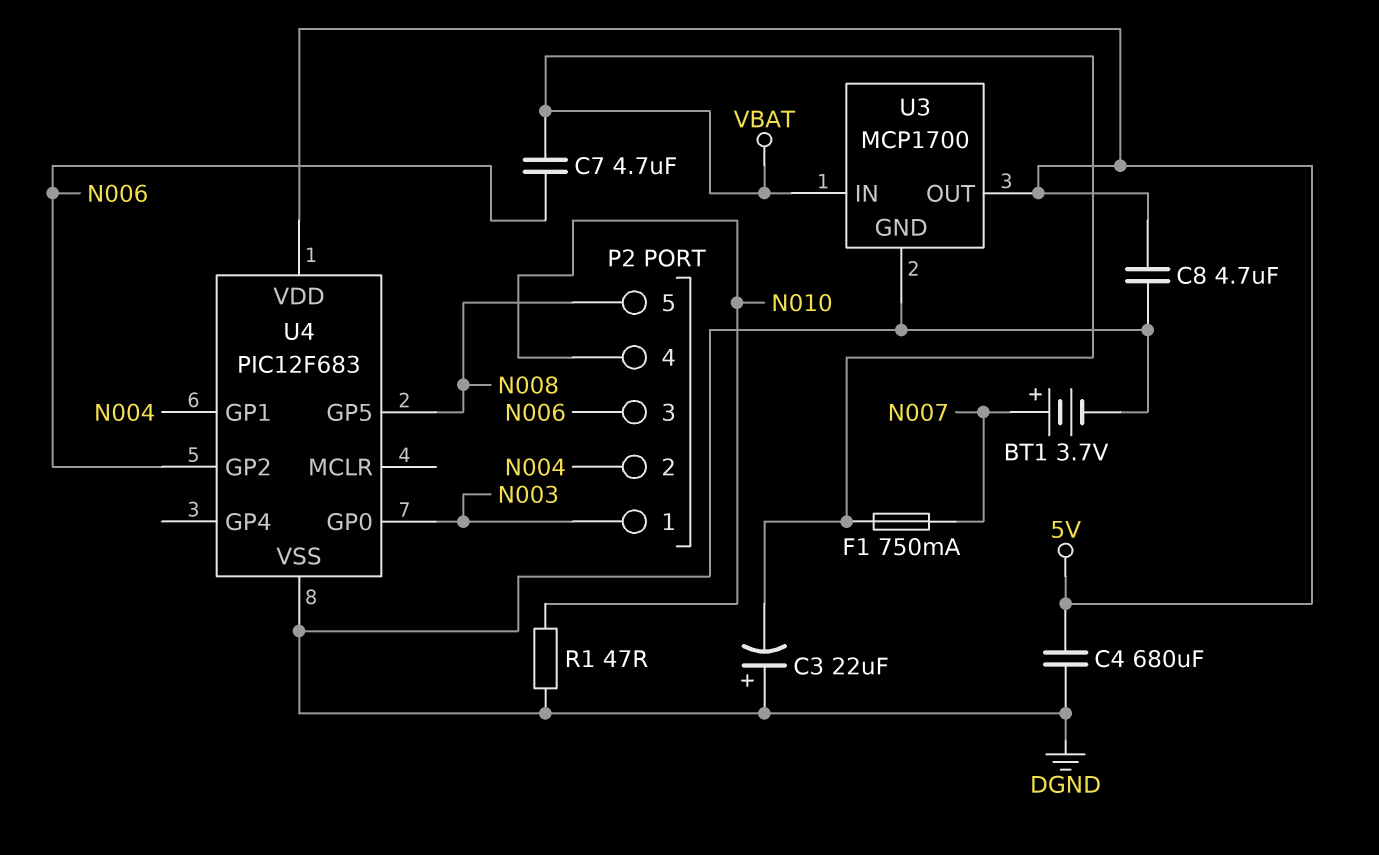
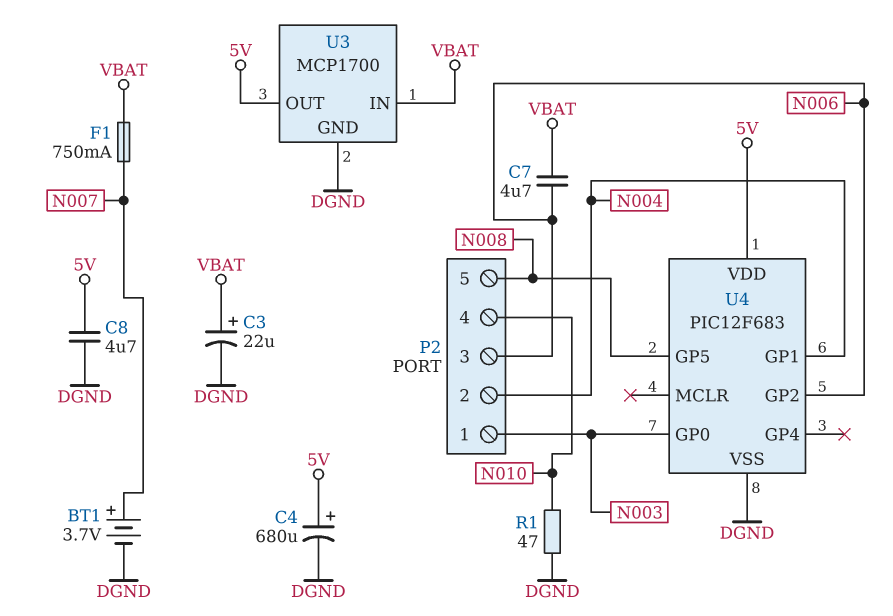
C3: 22uF (plus DGND, minus VBAT) -> 22uF (plus VBAT, minus DGND)
C4: 680uF (5V, DGND) -> 680uF (plus 5V, minus DGND)

